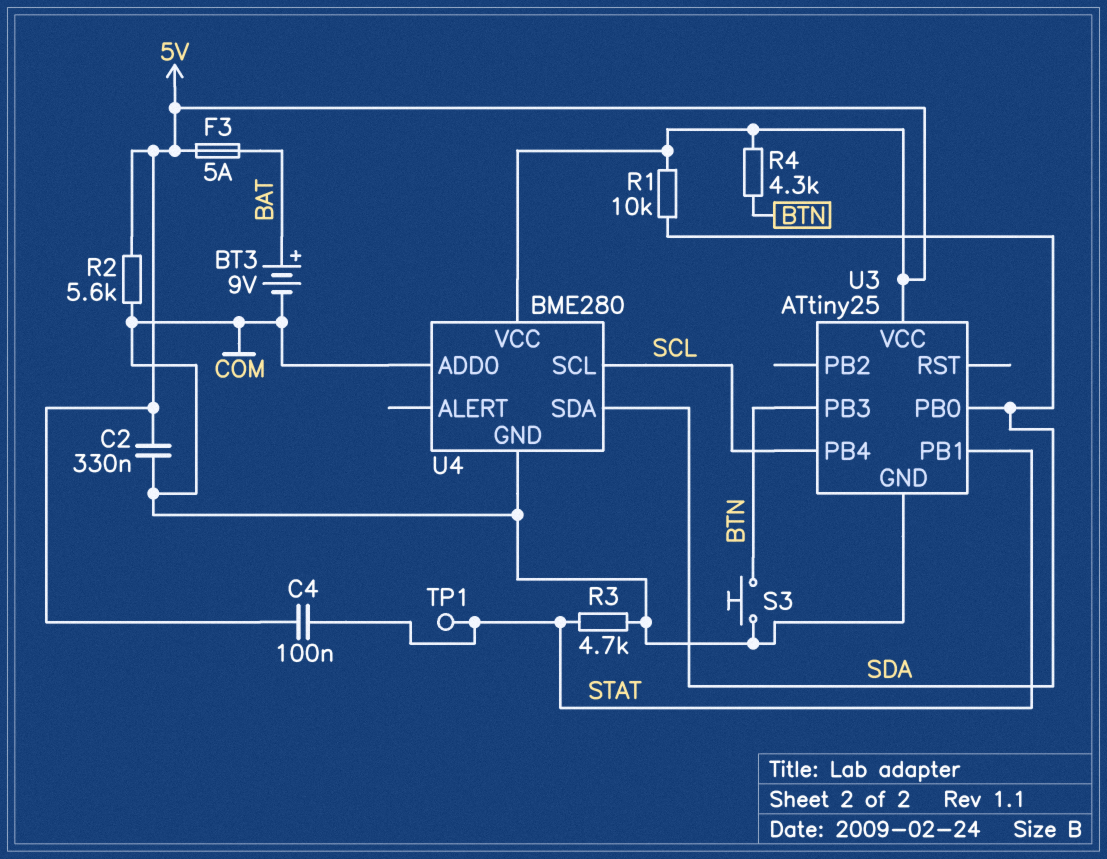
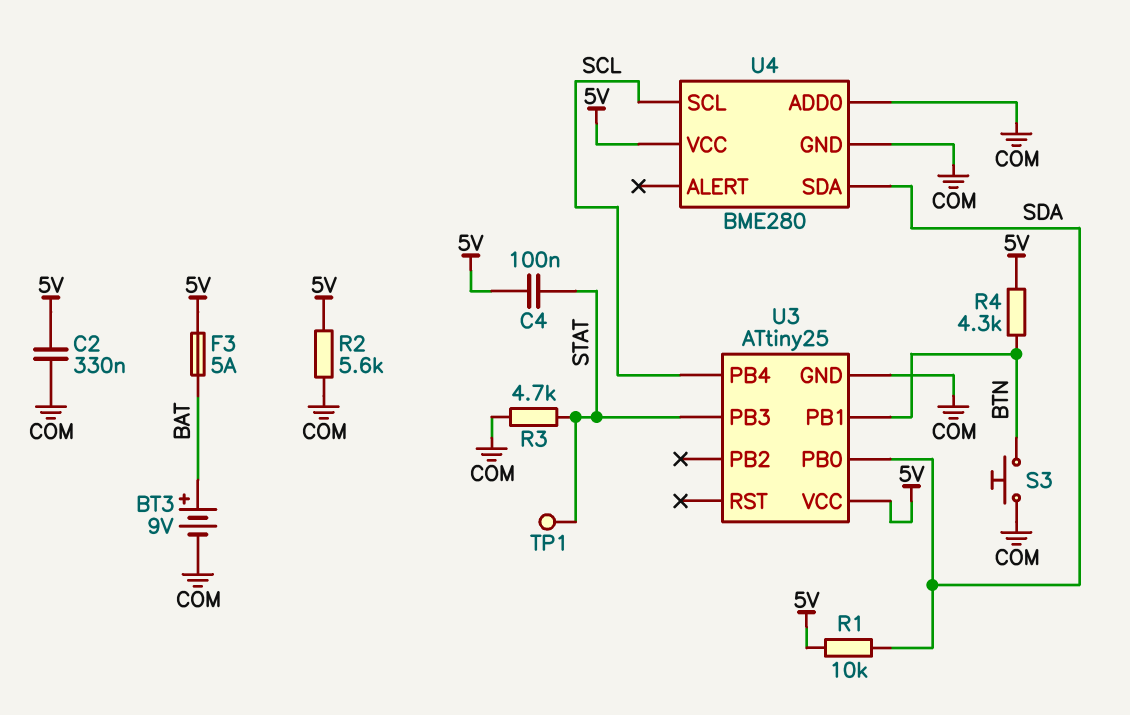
U3 pin PB1: STAT -> BTN
U3 pin PB3: BTN -> STAT

